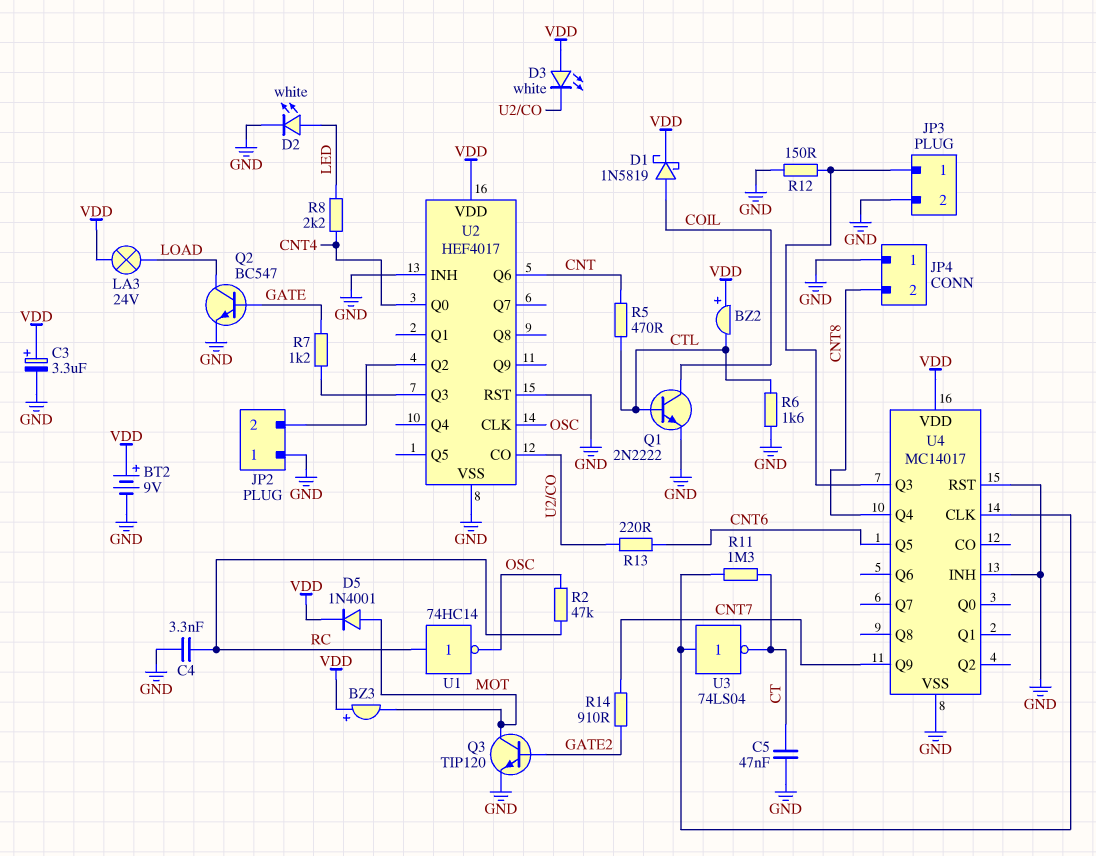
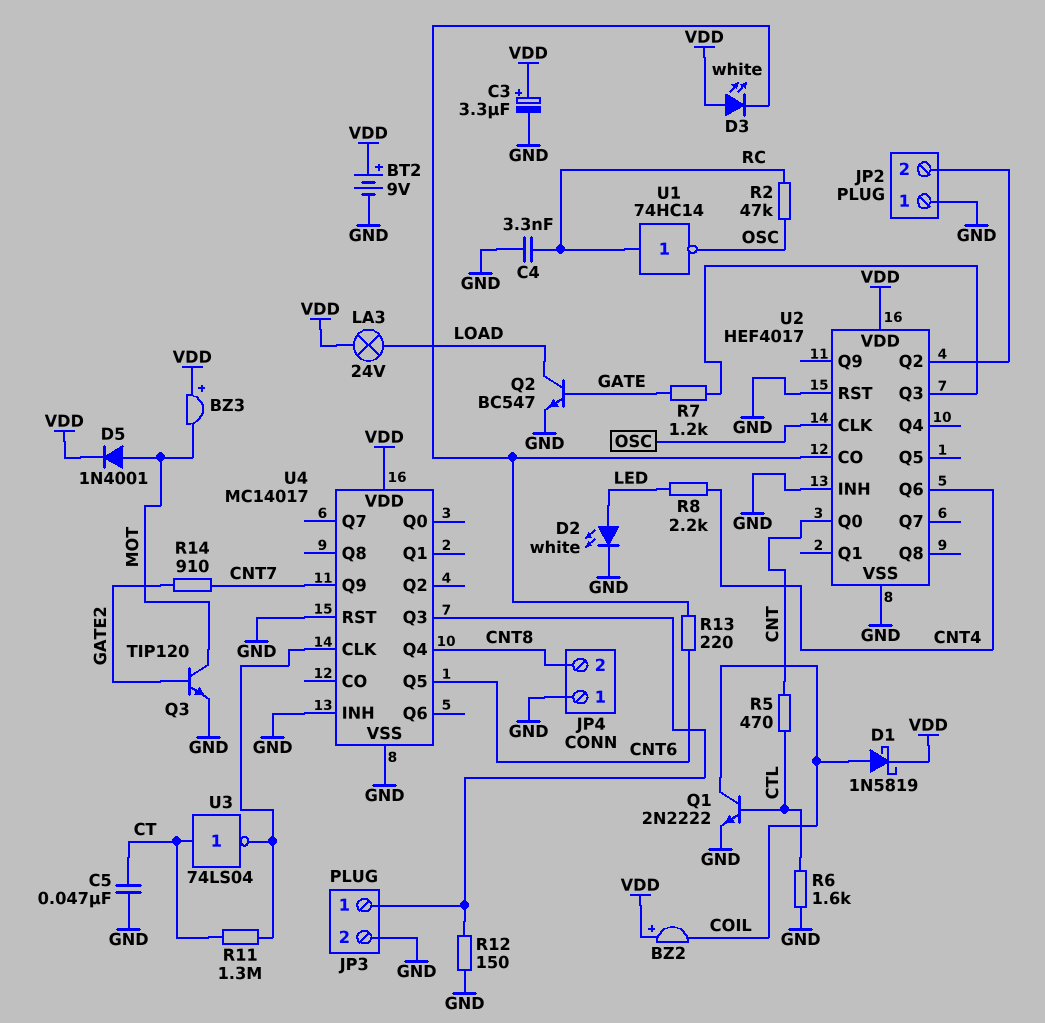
BZ2: buzzer (plus VDD, minus CTL) -> buzzer (plus VDD, minus COIL)
U2 pin Q0: CNT4 -> CNT
U2 pin Q6: CNT -> CNT4
U3: NOT 74LS04 (in U4/CLK, out CT) -> NOT 74LS04 (in CT, out U4/CLK)

